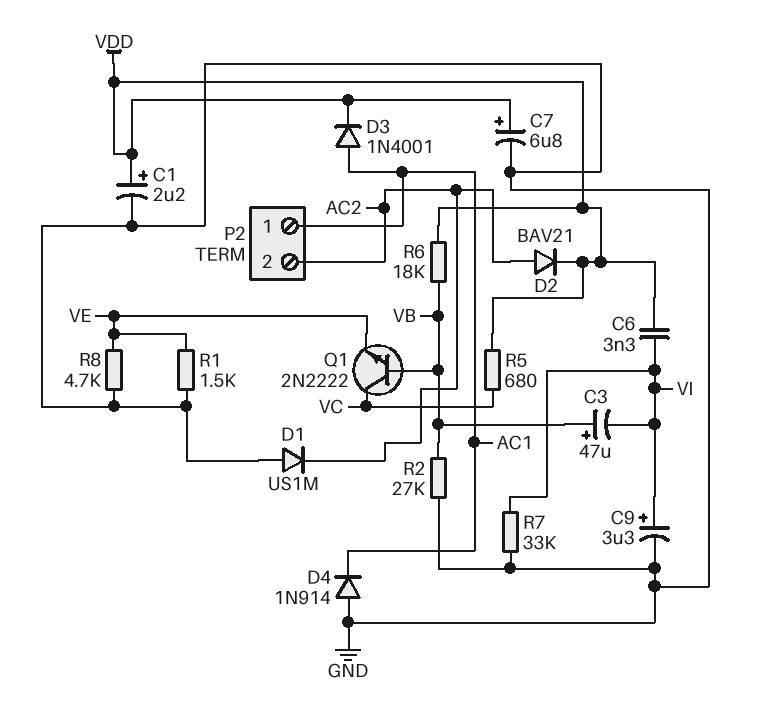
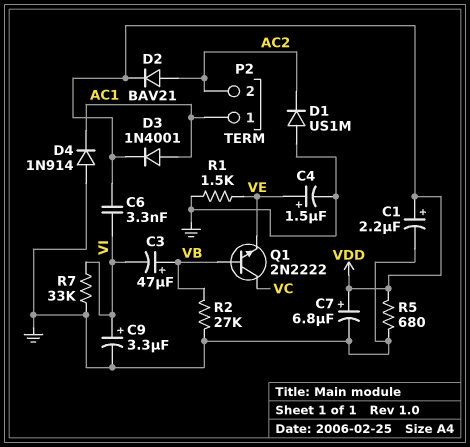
C4: none -> 1.5uF (plus VE, minus GND)
R5: 680 (VC, VDD) -> 680 (GND, VDD)
R6: 18k (VB, VDD) -> none
R8: 4.7k (GND, VE) -> none

